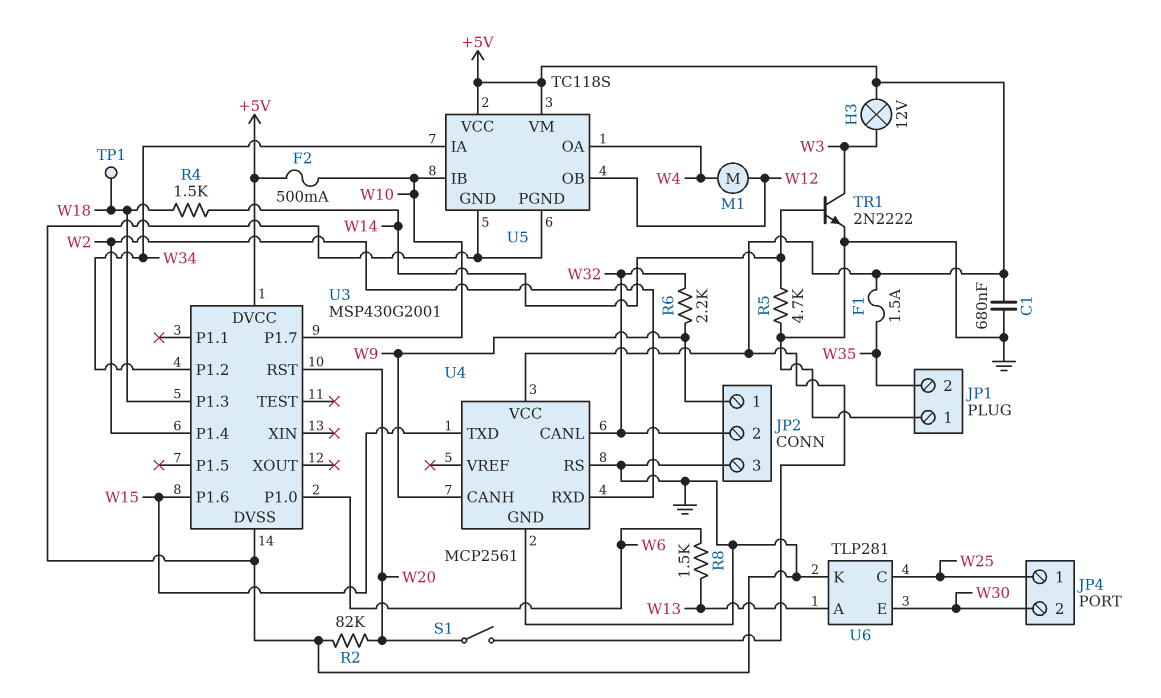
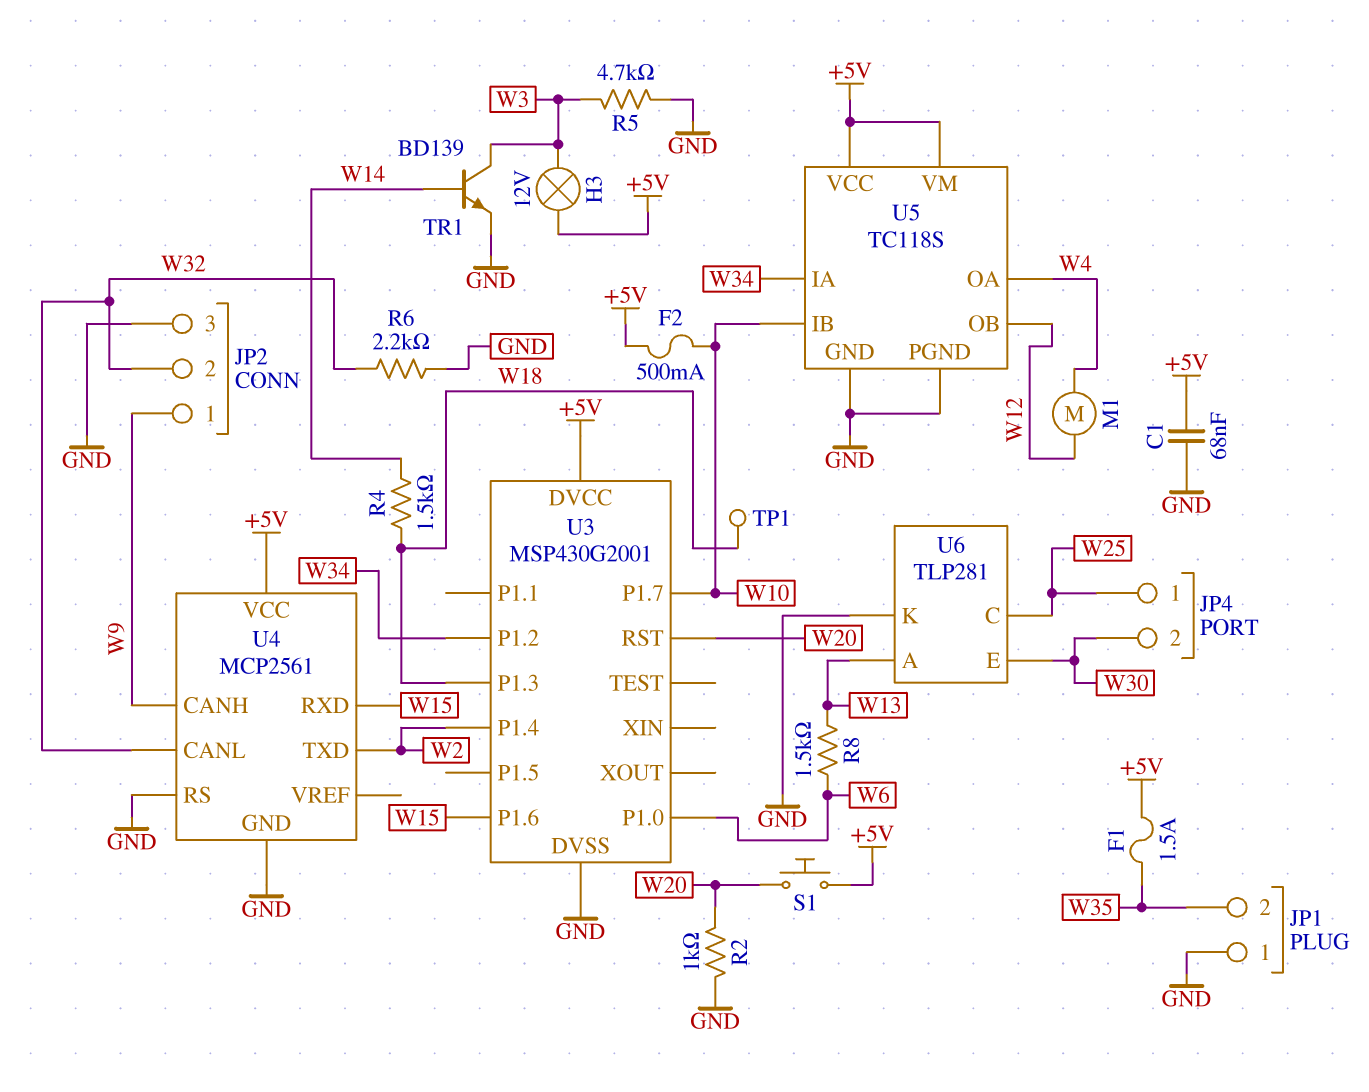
C1: 680nF (+5V, GND) -> 68nF (+5V, GND)
R2: 82k (GND, W20) -> 1k (GND, W20)
R5: 4.7k (GND, W14) -> 4.7k (GND, W3)
R6: 2.2k (W9, W32) -> 2.2k (GND, W32)
S1: switch (+5V, W20) -> button (+5V, W20)
TR1: NPN 2N2222 (B W14, C W3, E GND) -> NPN BD139 (B W14, C W3, E GND)
U4 pin RXD: W2 -> W15
U4 pin TXD: W15 -> W2

